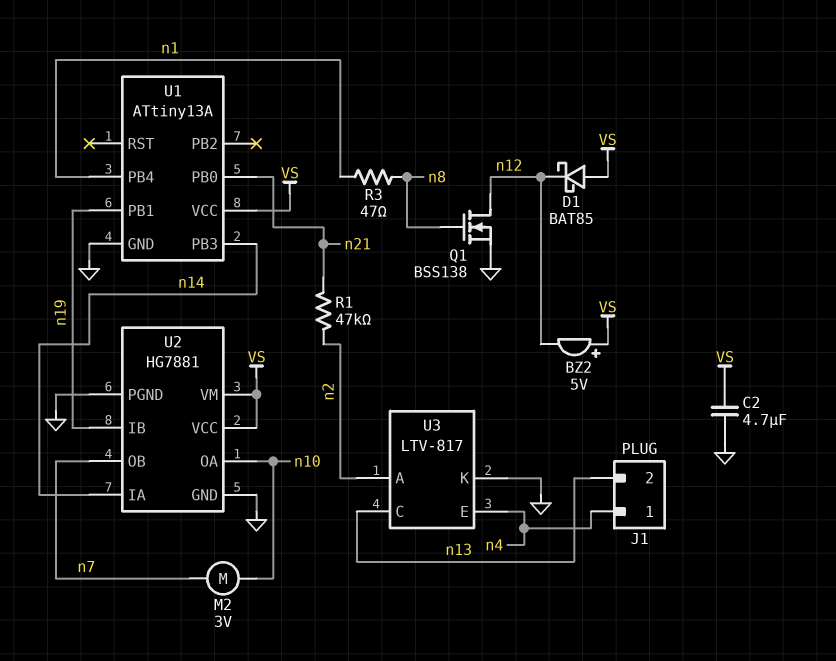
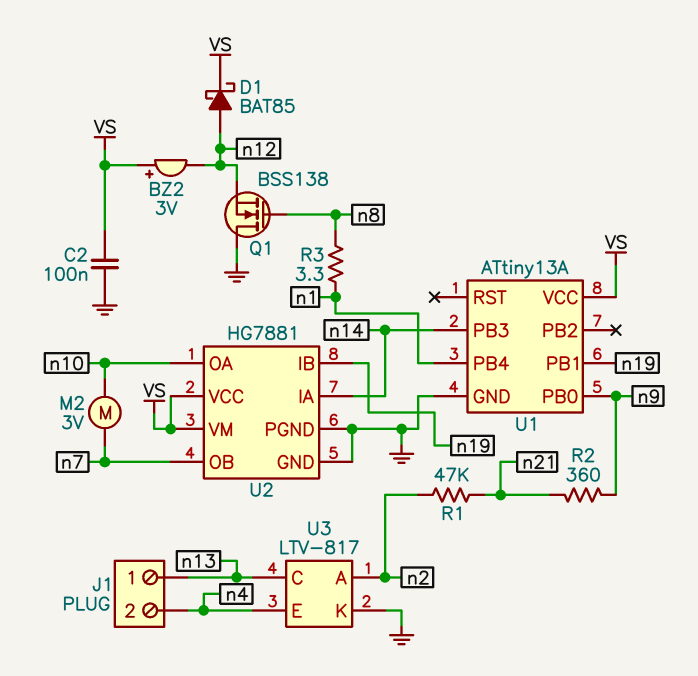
BZ2: buzzer 5V (plus VS, minus n12) -> buzzer 3V (plus VS, minus n12)
C2: 4.7uF (GND, VS) -> 100nF (GND, VS)
D1: schottky BAT85 (A VS, K n12) -> schottky BAT85 (A n12, K VS)
J1 pin 1: n4 -> n13
J1 pin 2: n13 -> n4
Q1: NMOS BSS138 (G n8, D n12, S GND) -> NMOS BSS138 (G n8, D GND, S n12)
R2: none -> 360 (n9, n21)
R3: 47 (n1, n8) -> 3.3 (n1, n8)
U1 pin PB0: n21 -> n9

